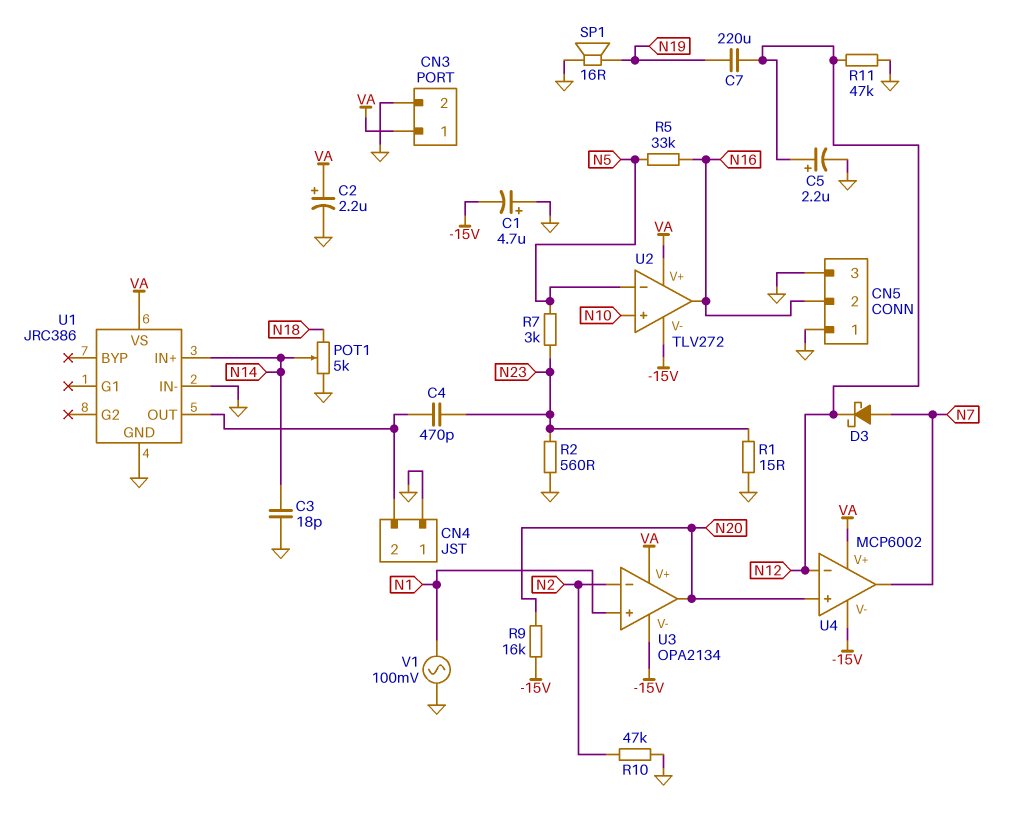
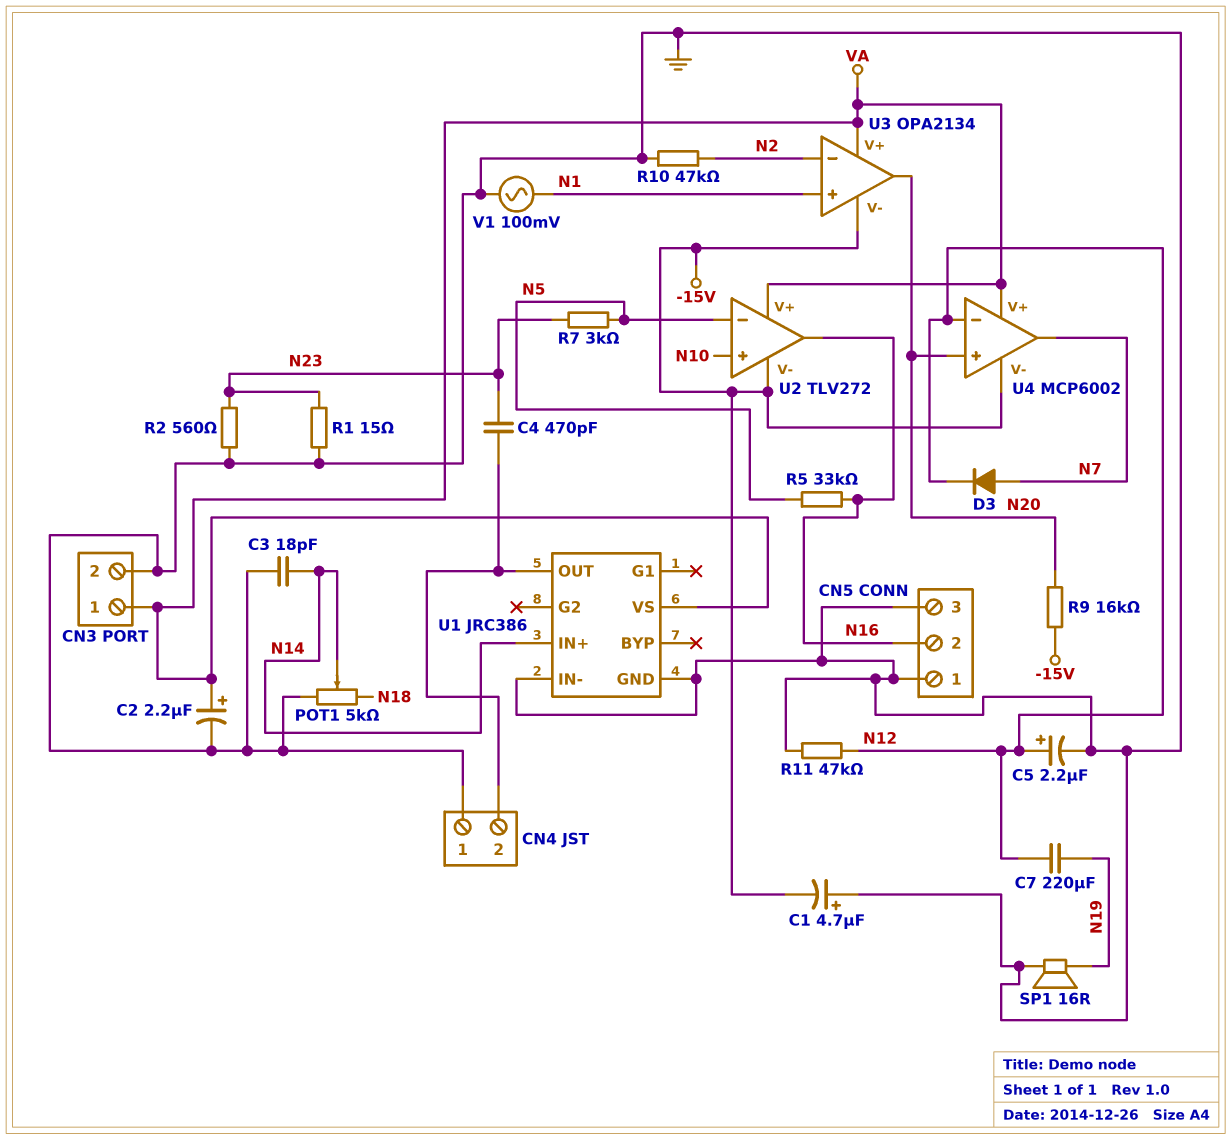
D3: schottky (A N7, K N12) -> diode (A N7, K N12)

